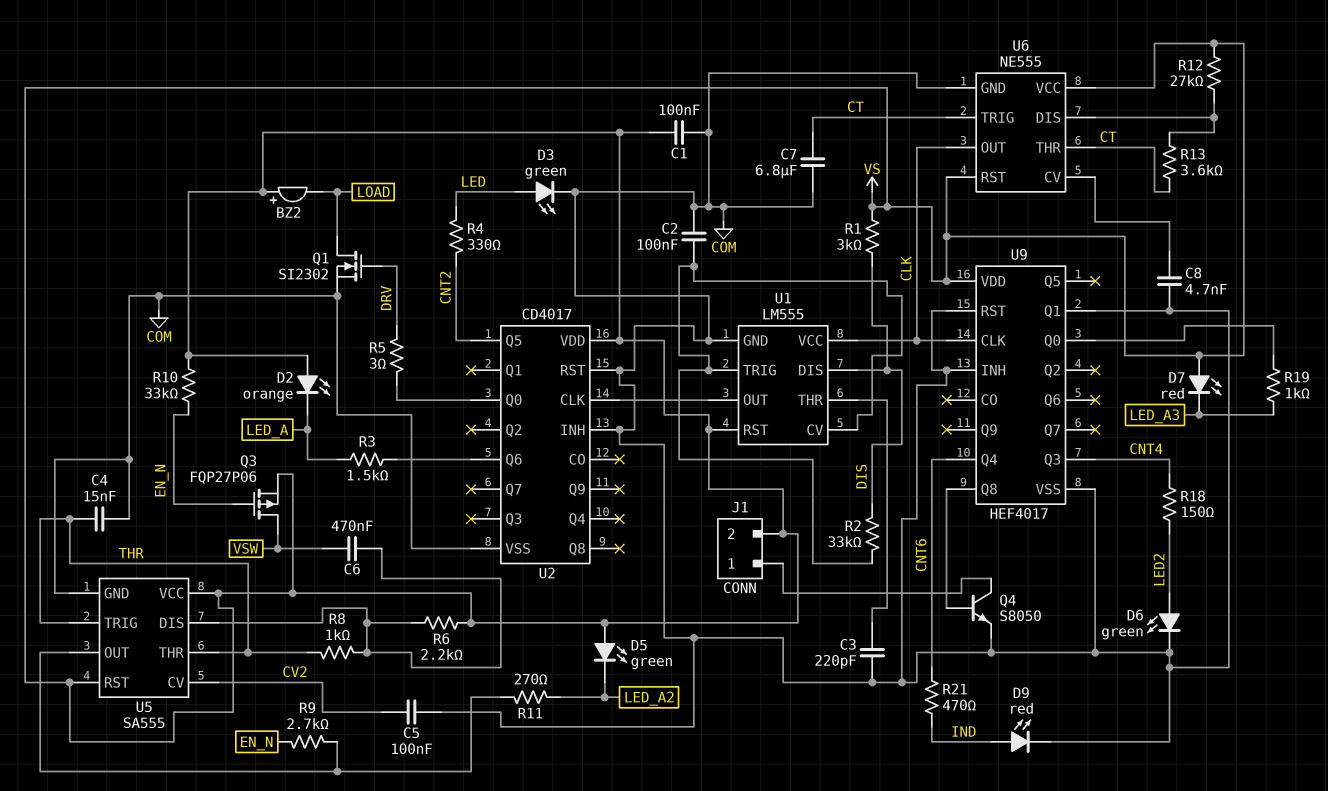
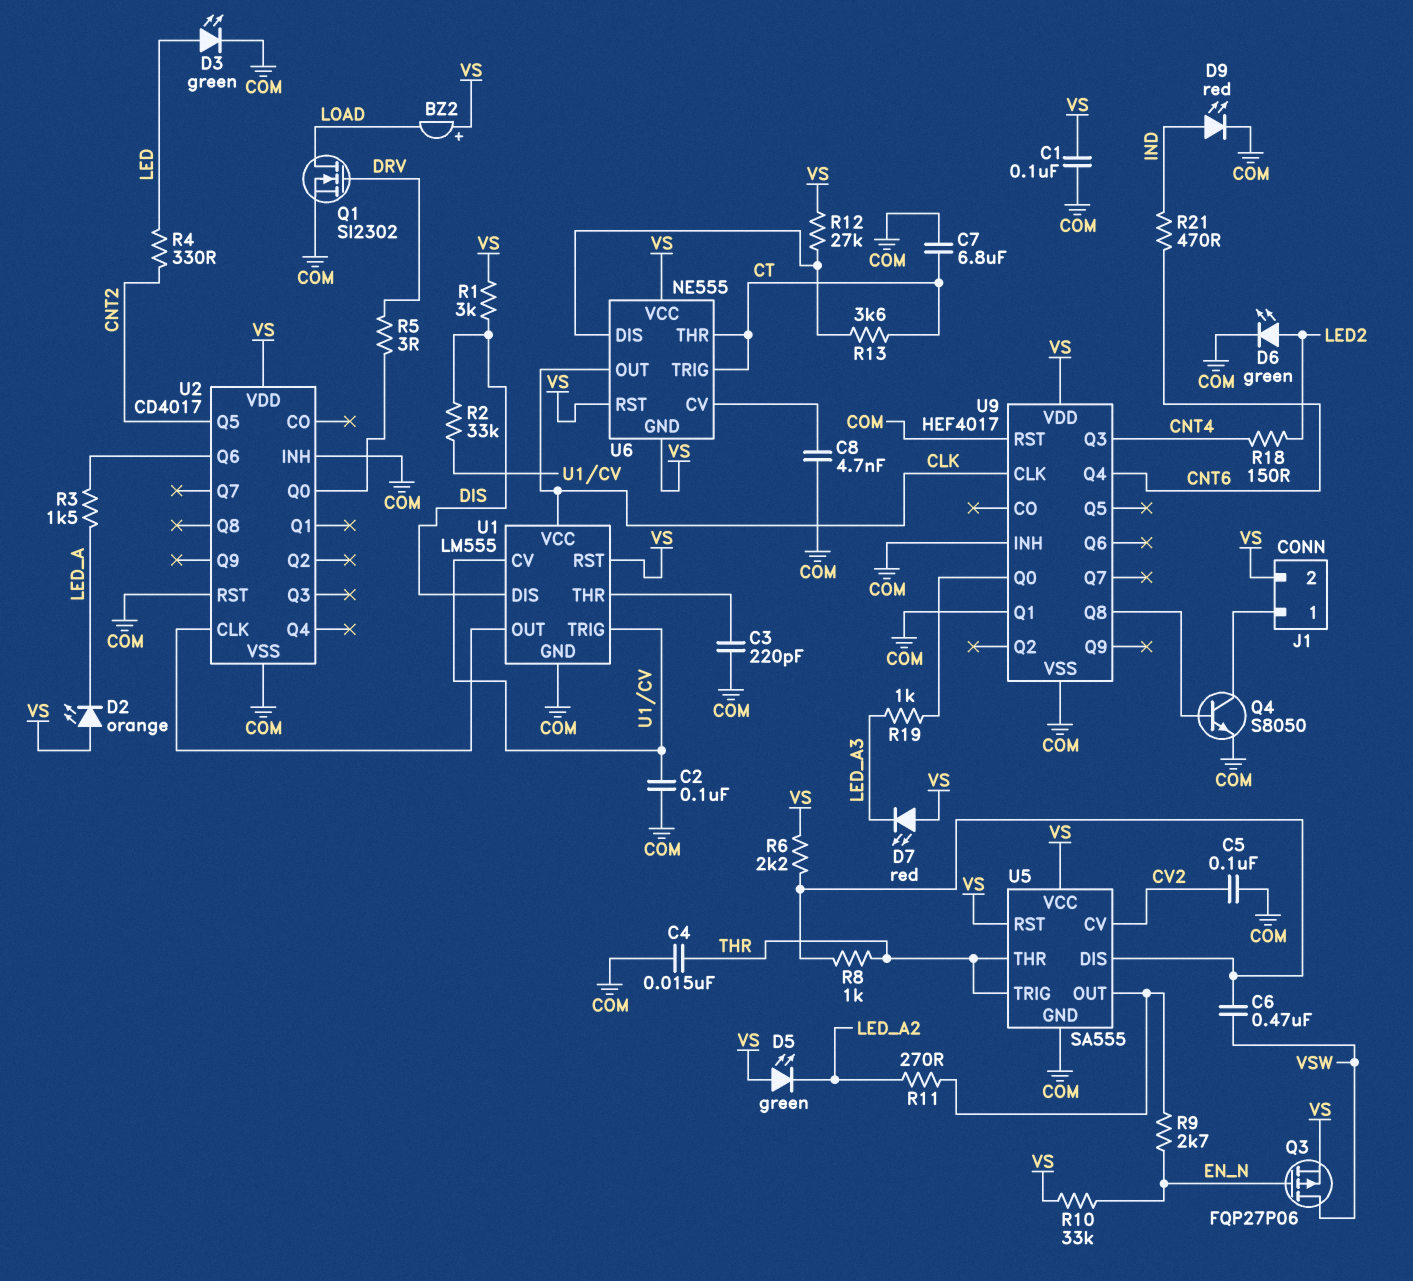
U6 pin GND: COM -> VS

